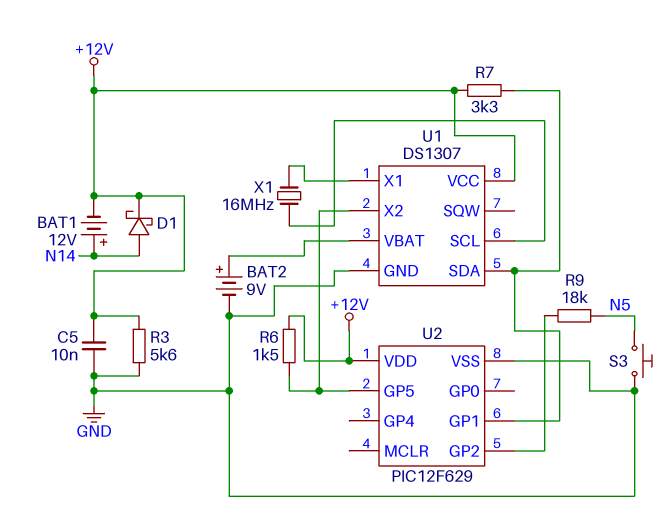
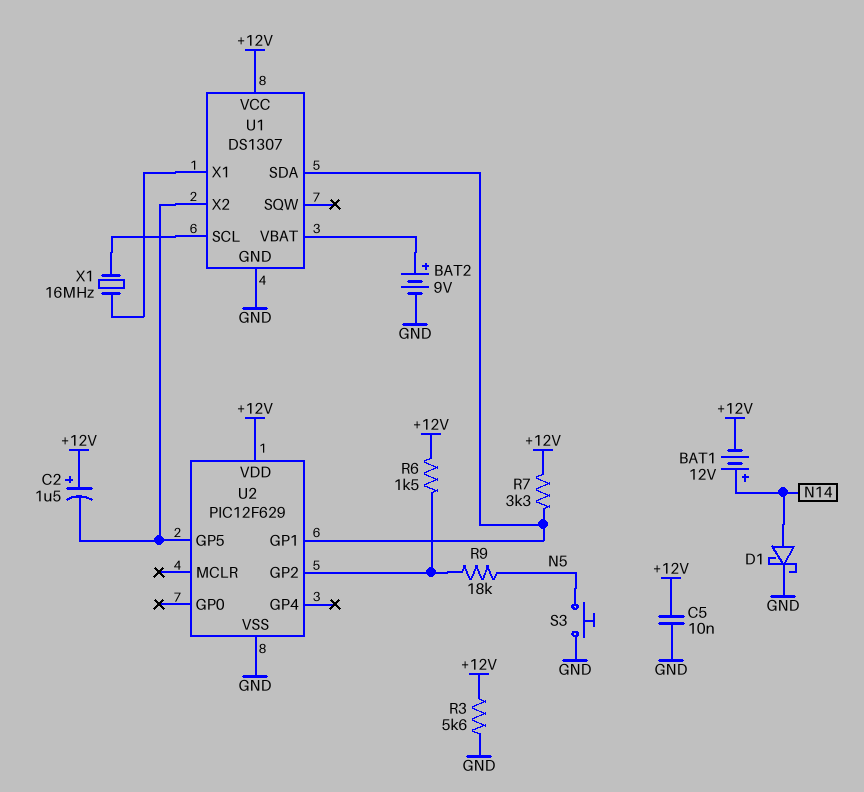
C2: none -> 1.5uF (plus +12V, minus U1/X2)
D1: schottky (A N14, K +12V) -> schottky (A N14, K GND)
R6: 1.5k (+12V, U1/X2) -> 1.5k (+12V, U2/GP2)

